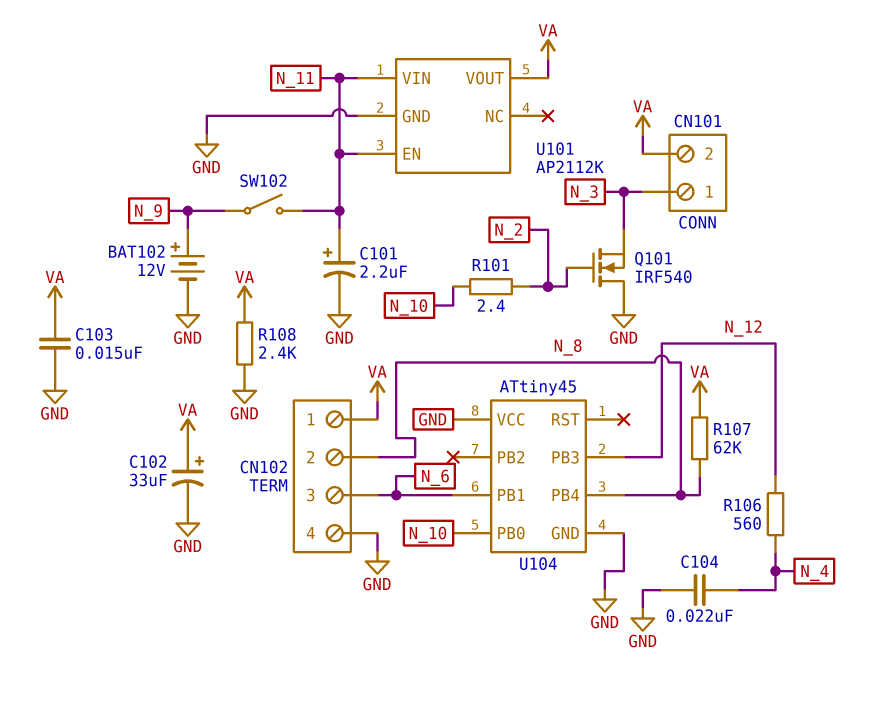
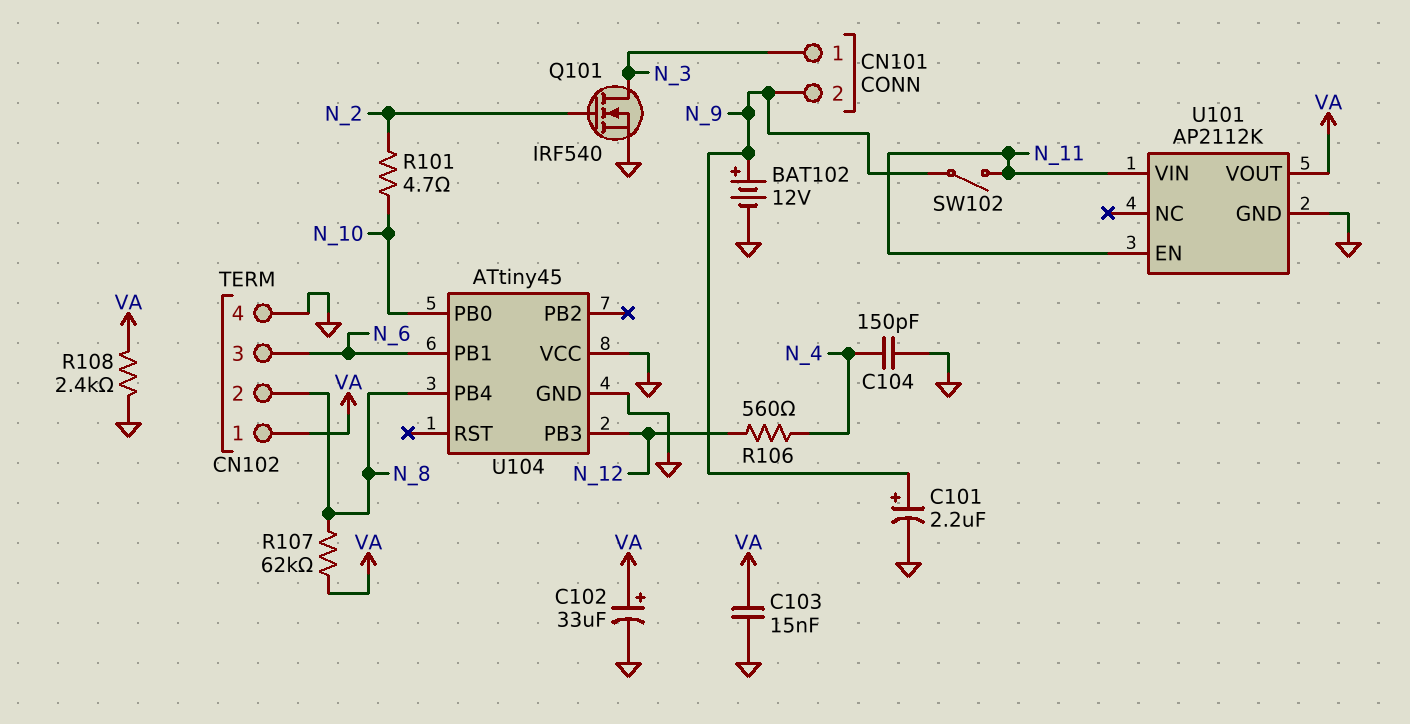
C101: 2.2uF (plus N_11, minus GND) -> 2.2uF (plus N_9, minus GND)
C104: 22nF (GND, N_4) -> 150pF (GND, N_4)
CN101 pin 2: VA -> N_9
Q101: NMOS IRF540 (G N_2, D GND, S N_3) -> NMOS IRF540 (G N_2, D N_3, S GND)
R101: 2.4 (N_2, N_10) -> 4.7 (N_2, N_10)

